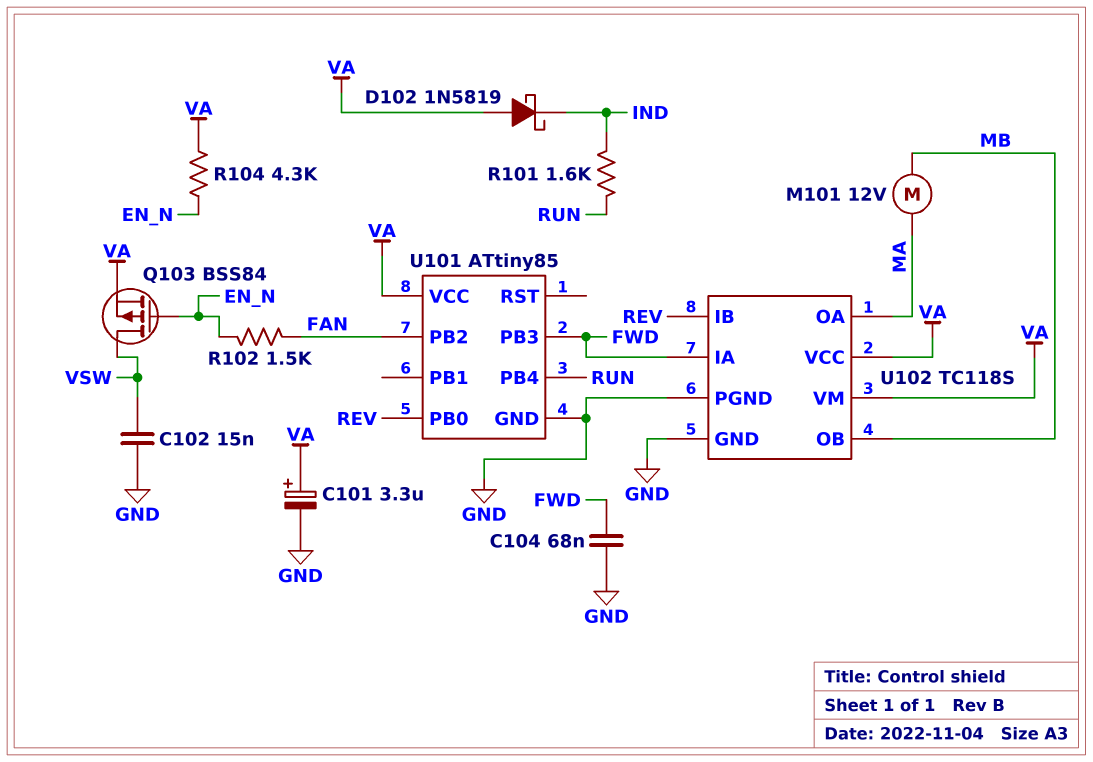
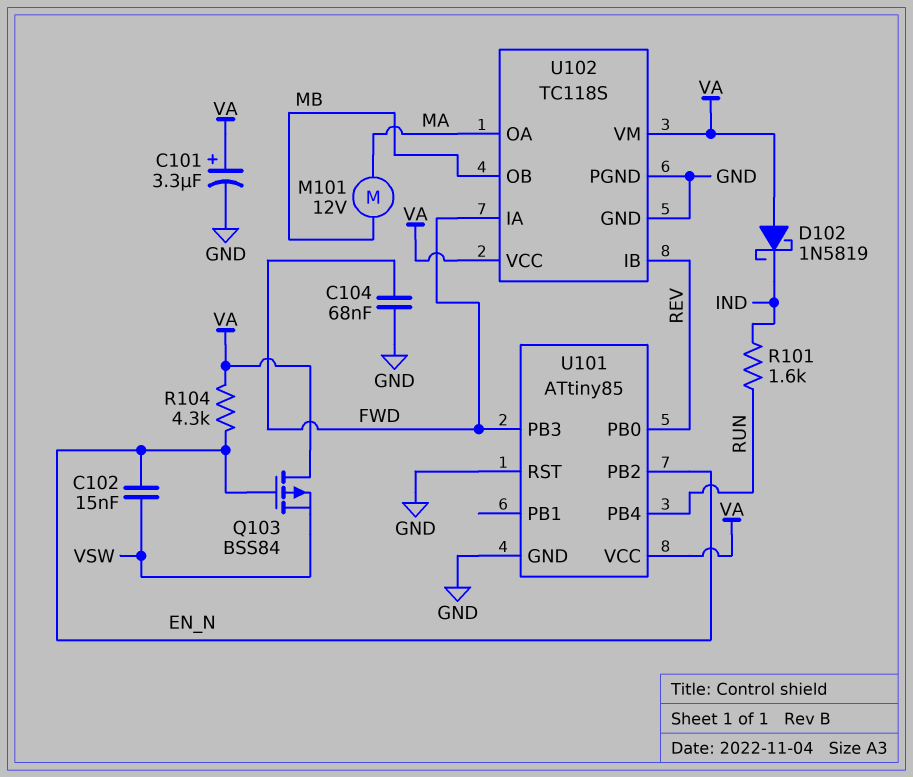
C102: 15nF (GND, VSW) -> 15nF (EN_N, VSW)
Q103: PMOS BSS84 (G EN_N, D VSW, S VA) -> PMOS BSS84 (G EN_N, D VA, S VSW)
R102: 1.5k (EN_N, FAN) -> none
U101 pin PB2: FAN -> EN_N
U101 pin RST: none -> GND

